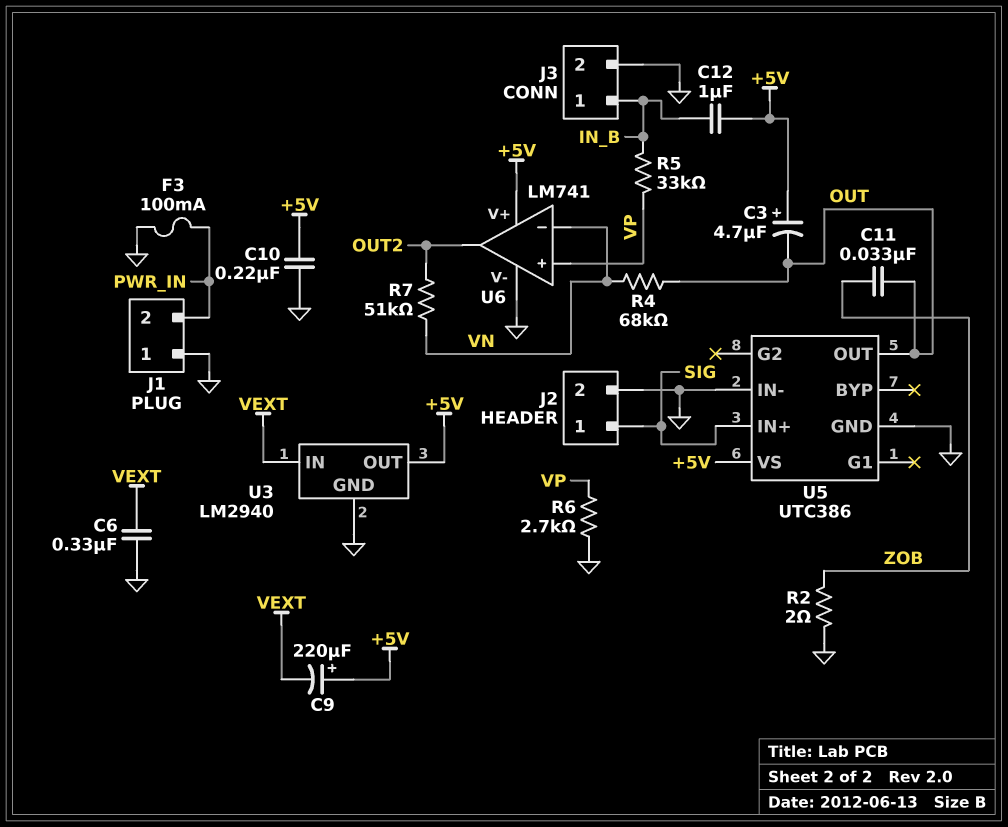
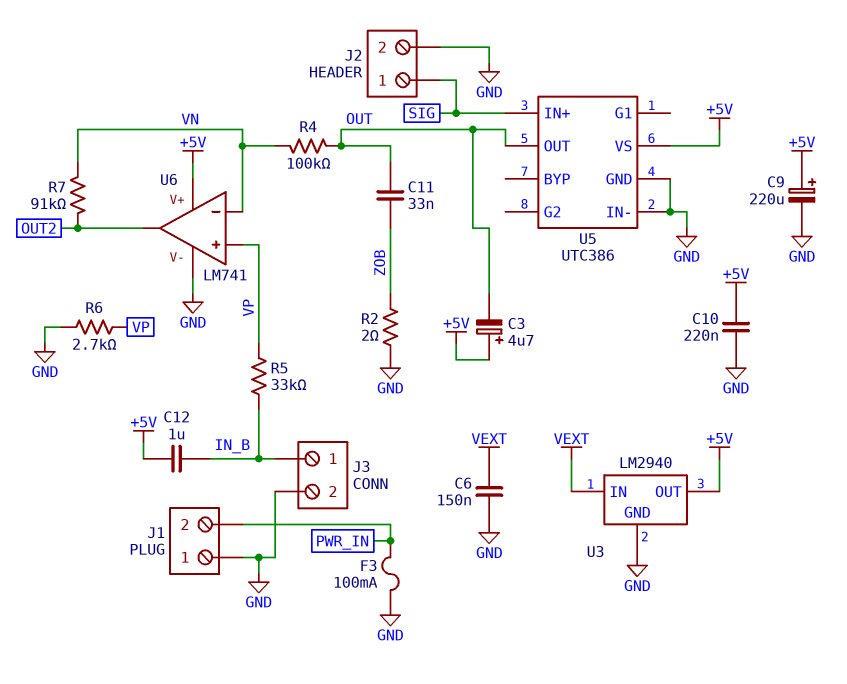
C6: 330nF (GND, VEXT) -> 150nF (GND, VEXT)
C9: 220uF (plus +5V, minus VEXT) -> 220uF (plus +5V, minus GND)
R4: 68k (OUT, VN) -> 100k (OUT, VN)
R7: 51k (OUT2, VN) -> 91k (OUT2, VN)

